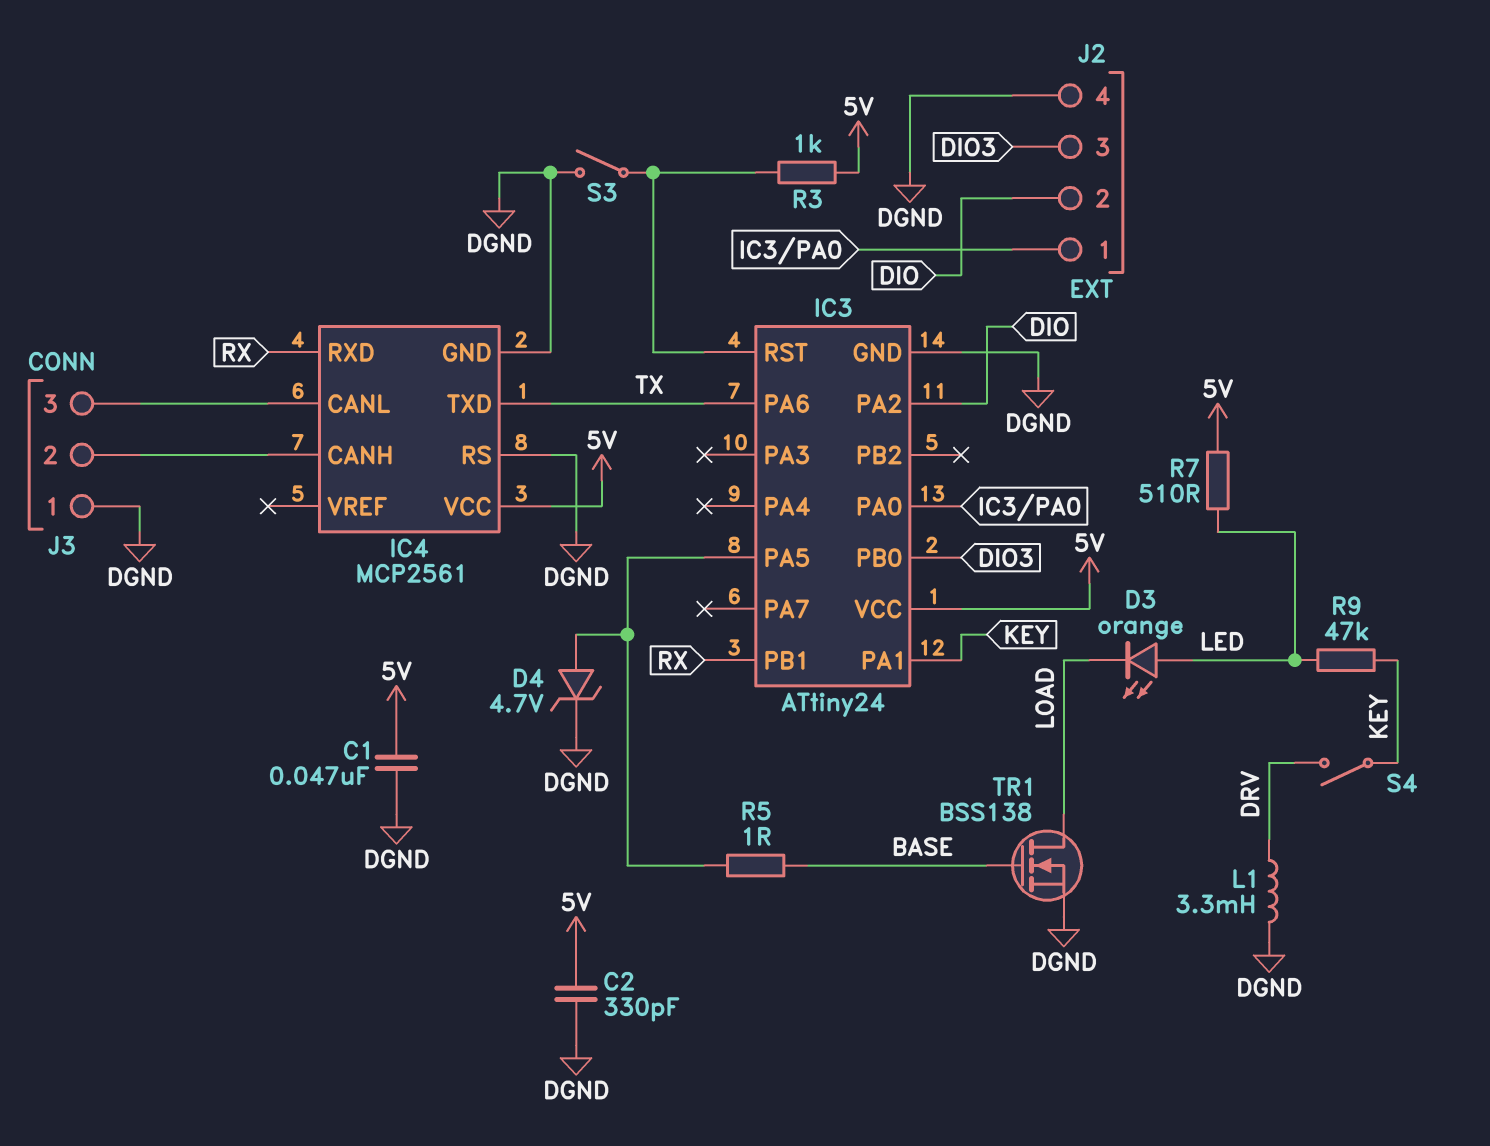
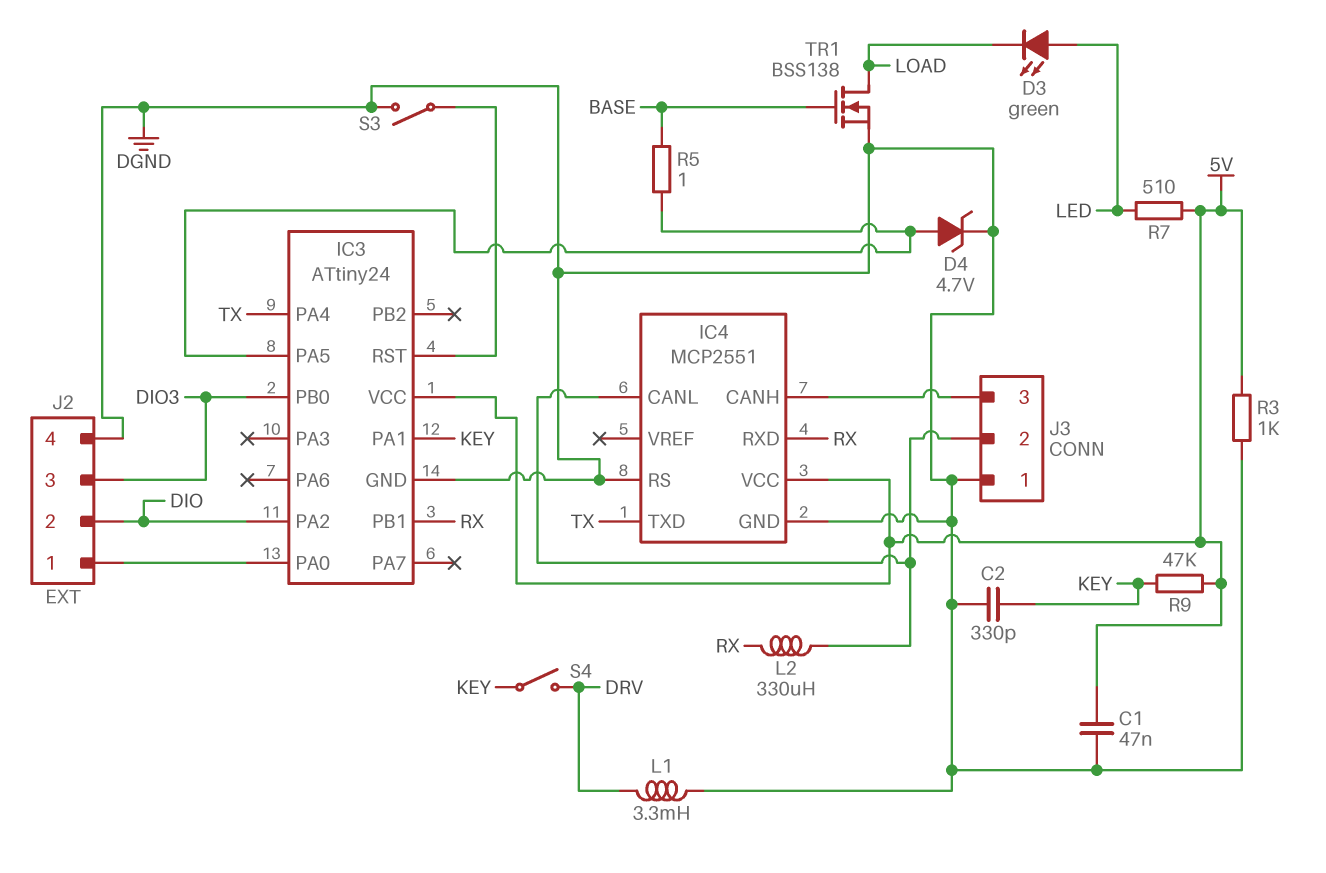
C2: 330pF (5V, DGND) -> 330pF (DGND, KEY)
D3: LED orange (A LED, K LOAD) -> LED green (A LED, K LOAD)
IC3 pin PA4: none -> TX
IC3 pin PA6: TX -> none
IC4: MCP2561 -> MCP2551
J3 pin 2: IC4/CANH -> IC4/CANL
J3 pin 3: IC4/CANL -> IC4/CANH
L2: none -> 330uH (IC4/CANL, RX)
R3: 1k (5V, IC3/RST) -> 1k (5V, DGND)
R9: 47k (KEY, LED) -> 47k (5V, KEY)

